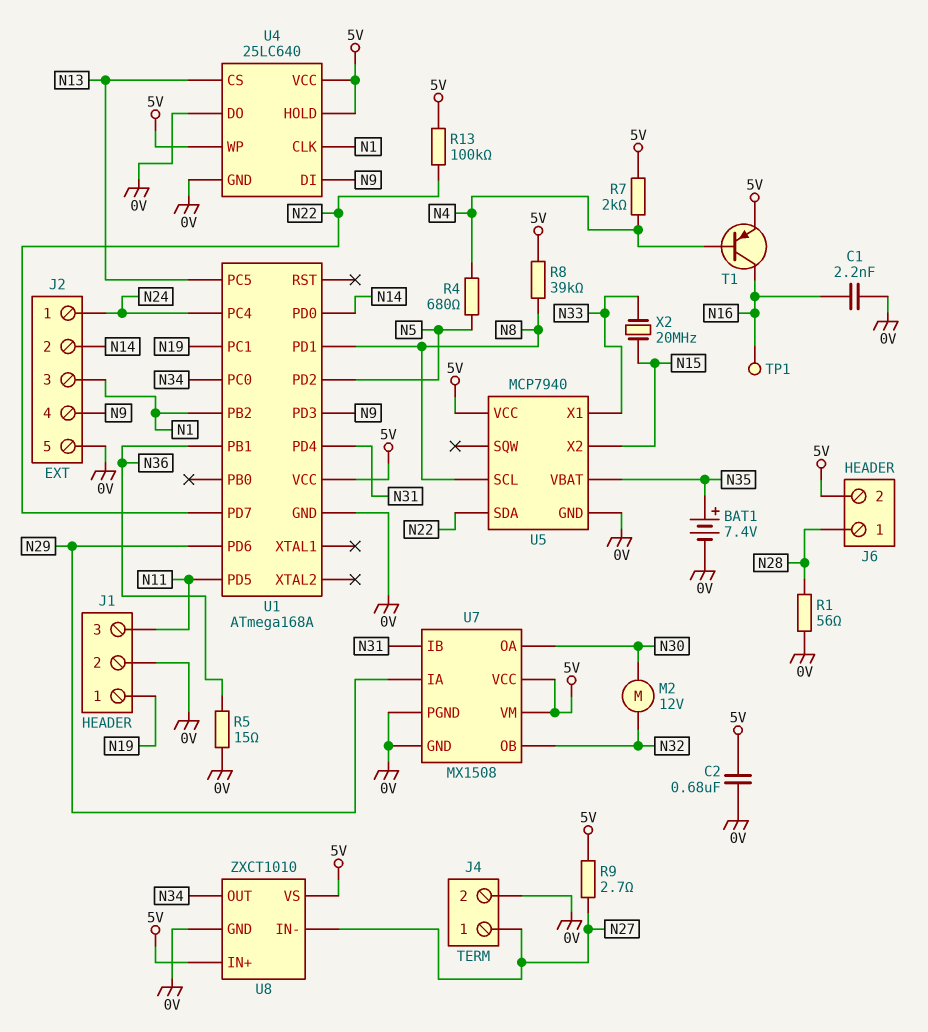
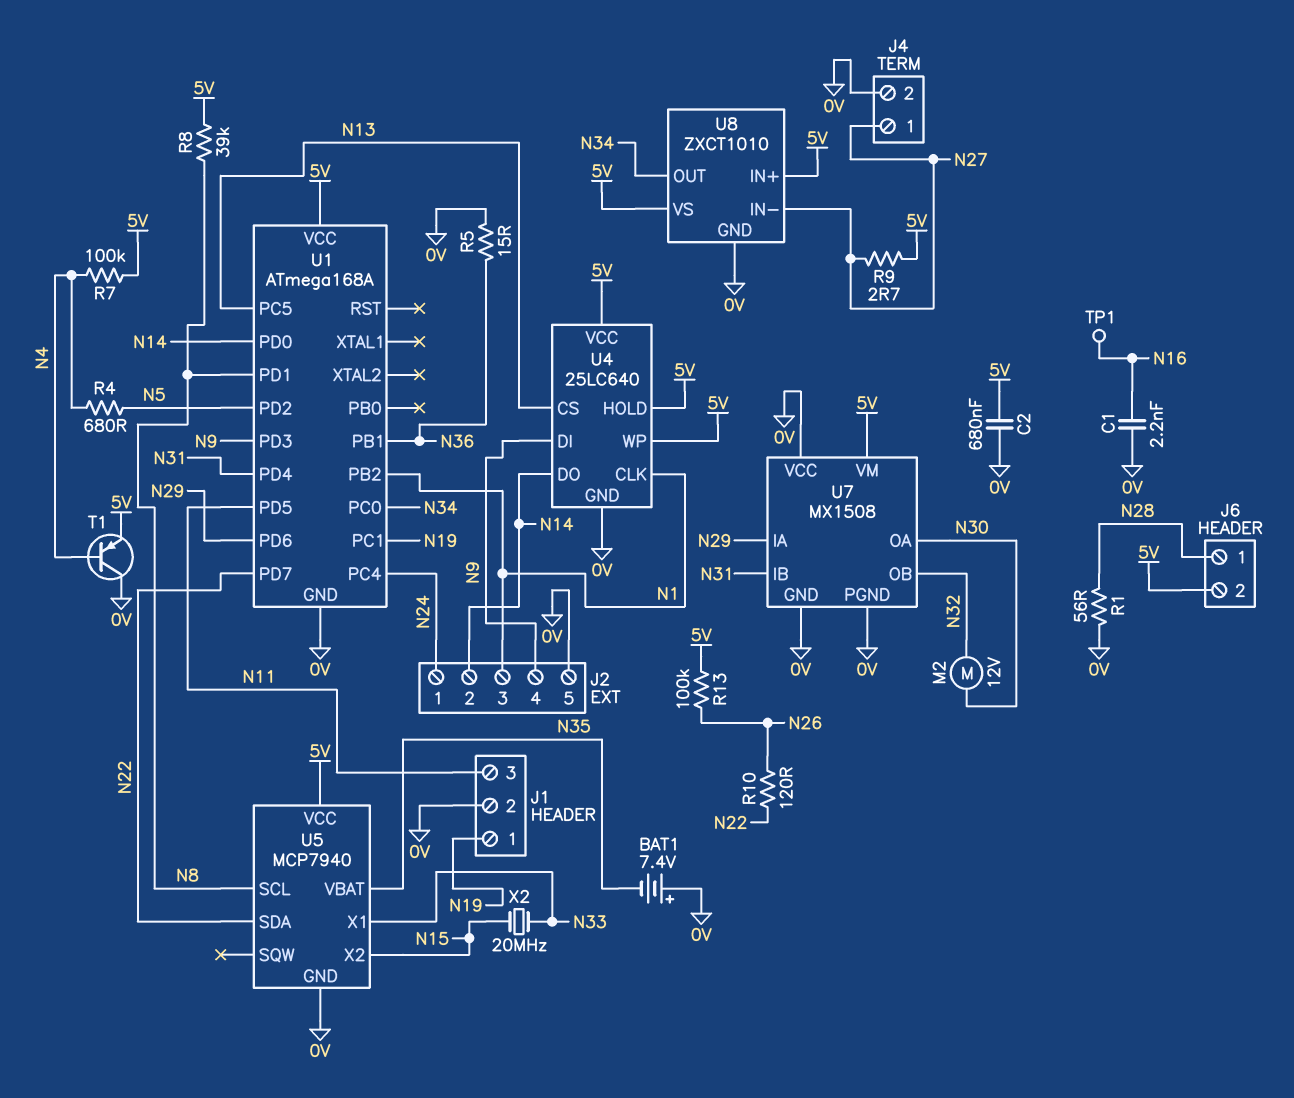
BAT1: 7.4V (plus N35, minus 0V) -> 7.4V (plus 0V, minus N35)
R7: 2k (5V, N4) -> 100k (5V, N4)
R10: none -> 120 (N22, N26)
R13: 100k (5V, N22) -> 100k (5V, N26)
T1: PNP (B N4, C N16, E 5V) -> PNP (B N4, C 0V, E 5V)
U4 pin DO: 0V -> N14
U7 pin VCC: 5V -> 0V

